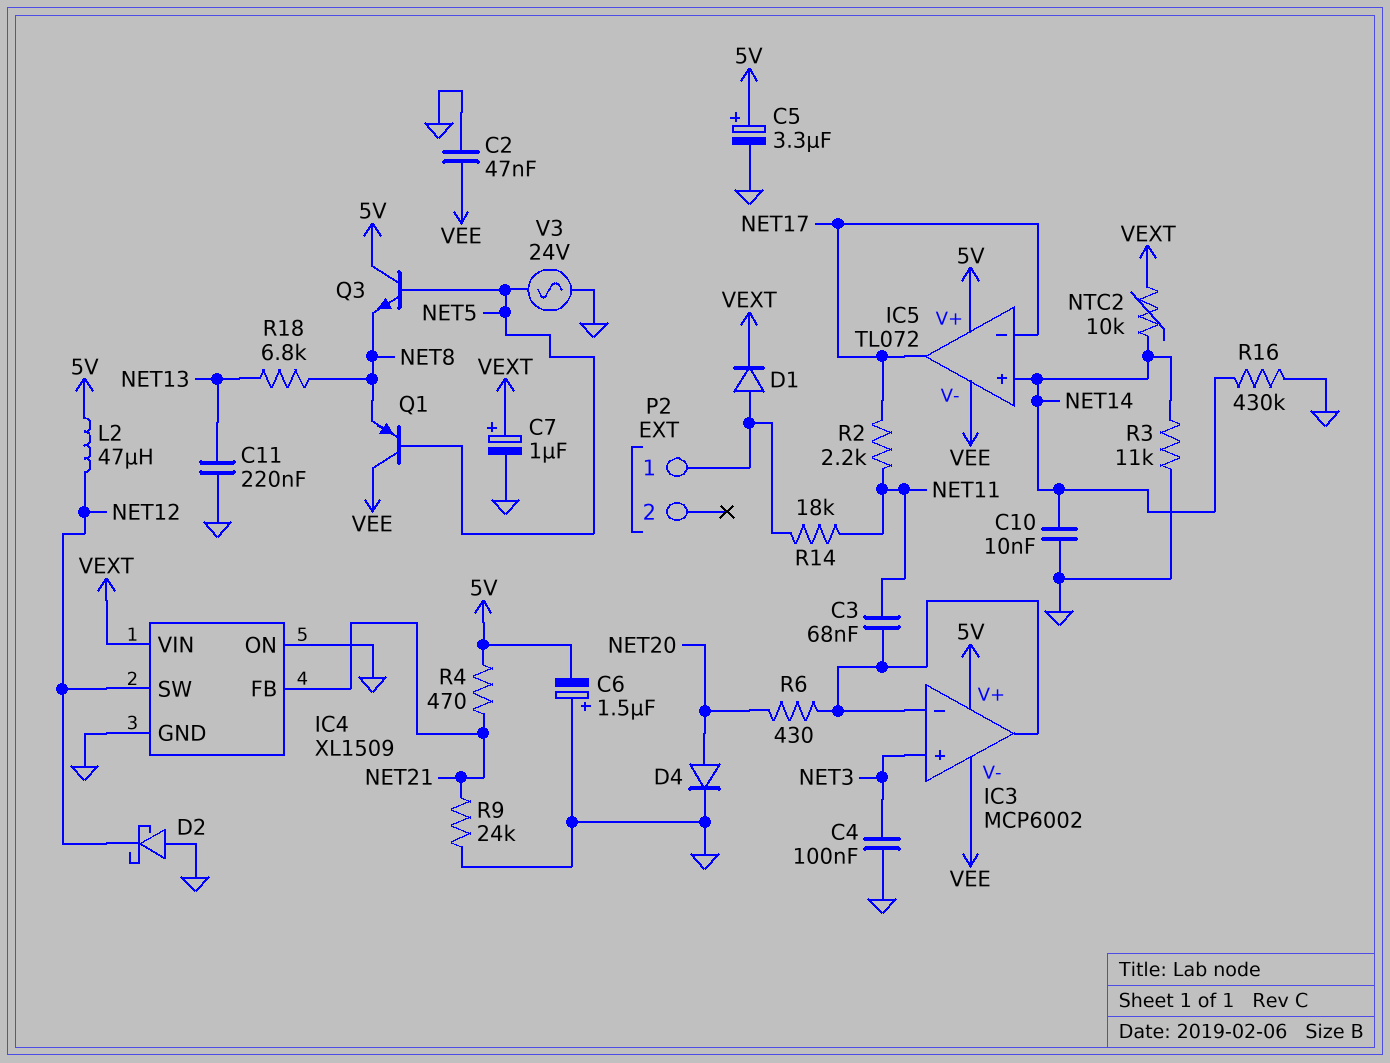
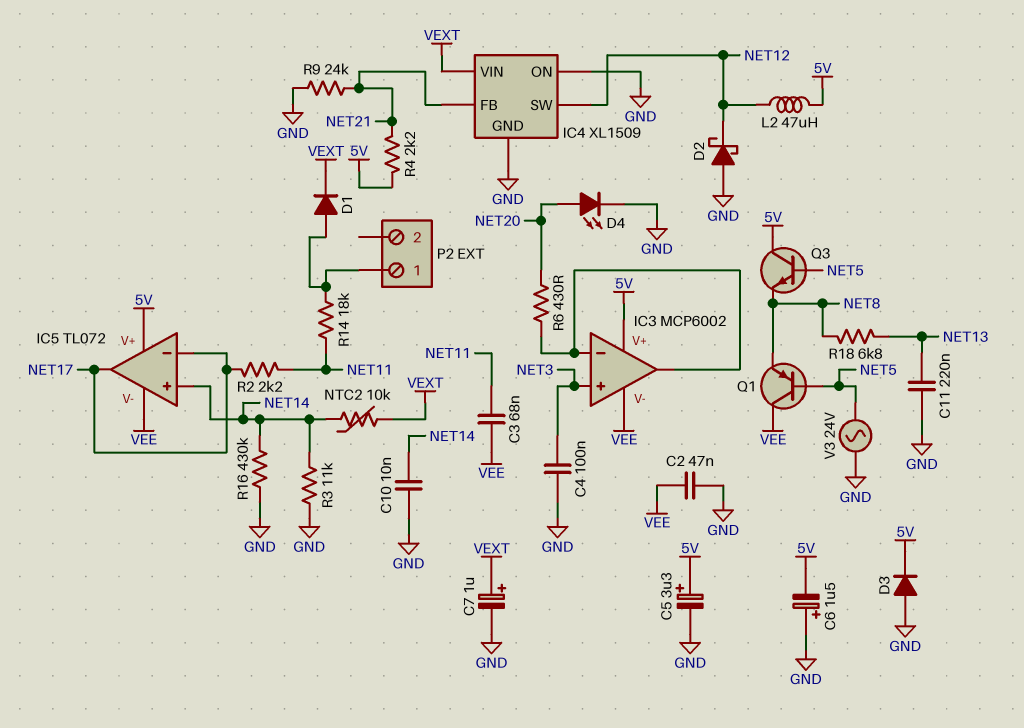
C3: 68nF (IC3/in-, NET11) -> 68nF (NET11, VEE)
D3: none -> diode (A GND, K 5V)
D4: diode (A NET20, K GND) -> LED (A NET20, K GND)
R4: 470 (5V, NET21) -> 2.2k (5V, NET21)

